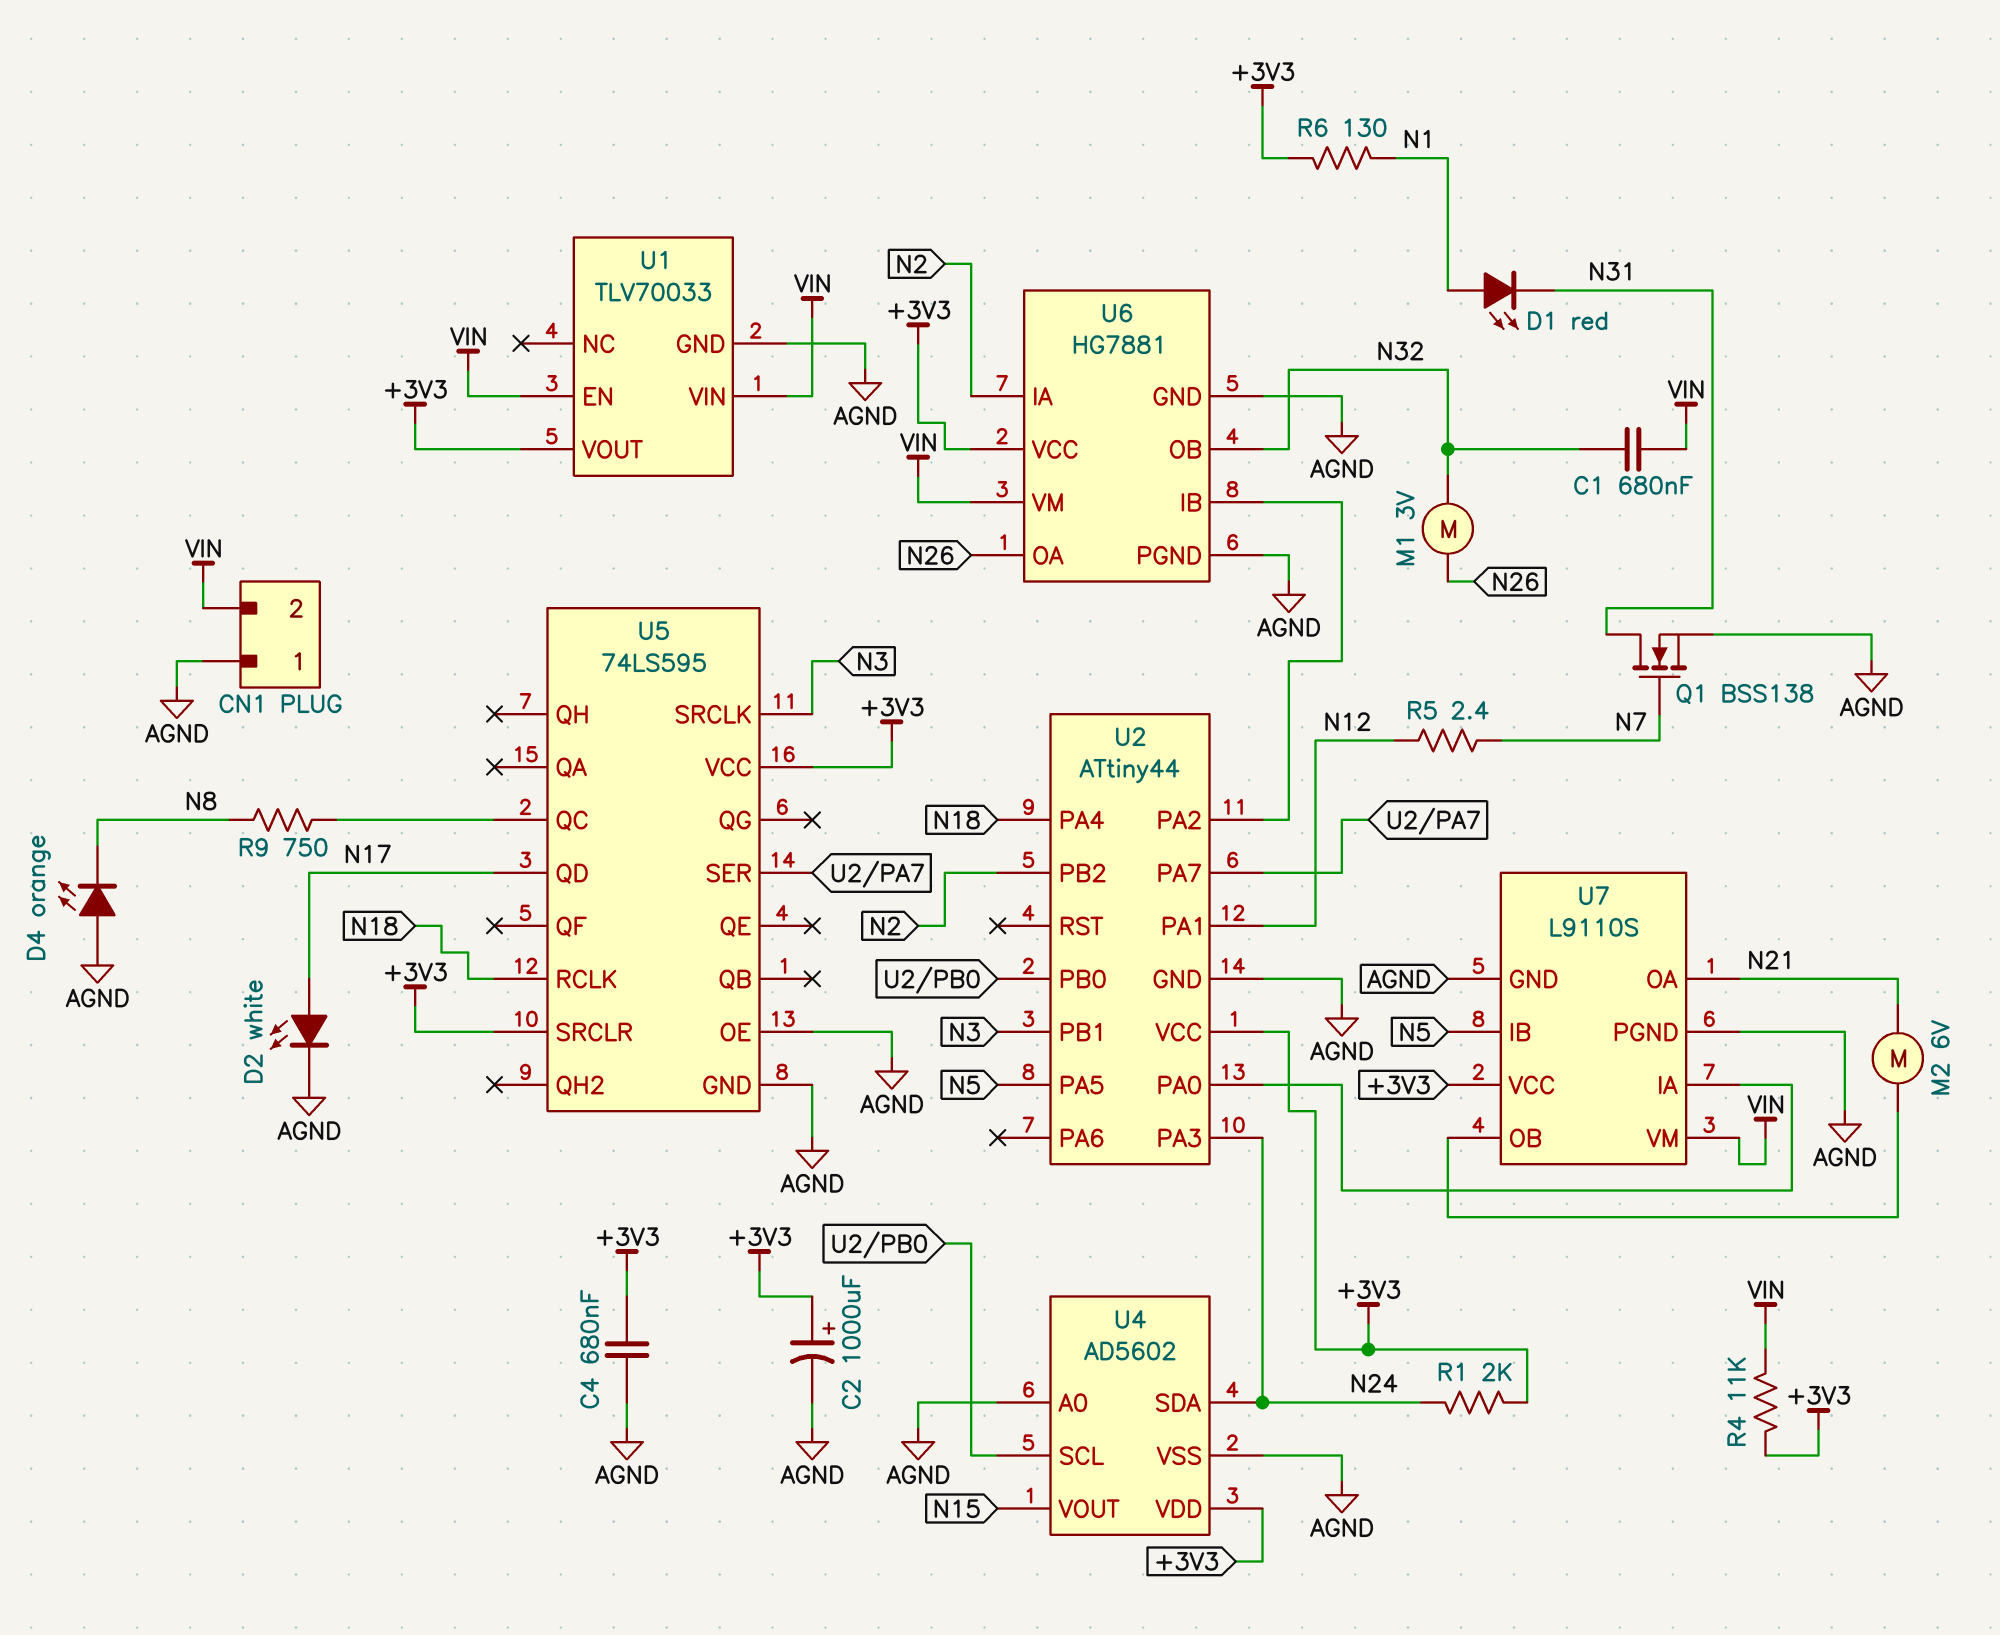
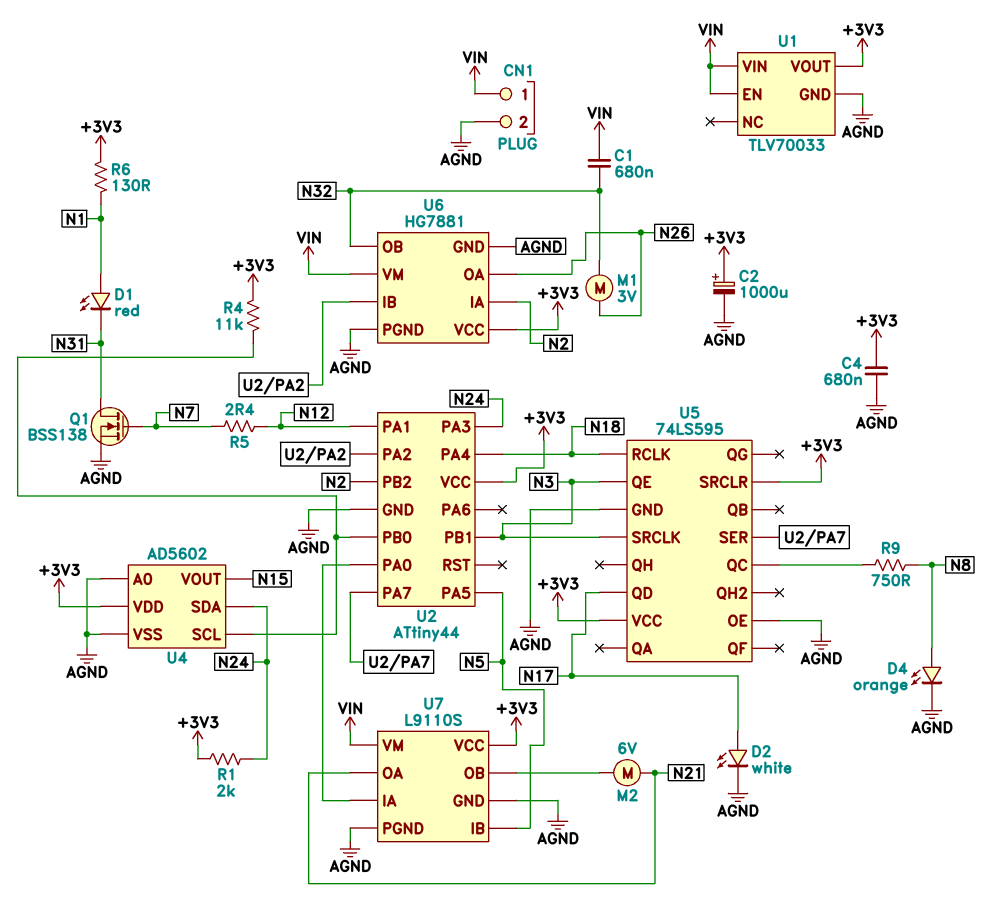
CN1 pin 1: AGND -> VIN
CN1 pin 2: VIN -> AGND
D4: LED orange (A AGND, K N8) -> LED orange (A N8, K AGND)
R4: 11k (+3V3, VIN) -> 11k (+3V3, U2/PB0)
U5 pin QE: none -> N3

